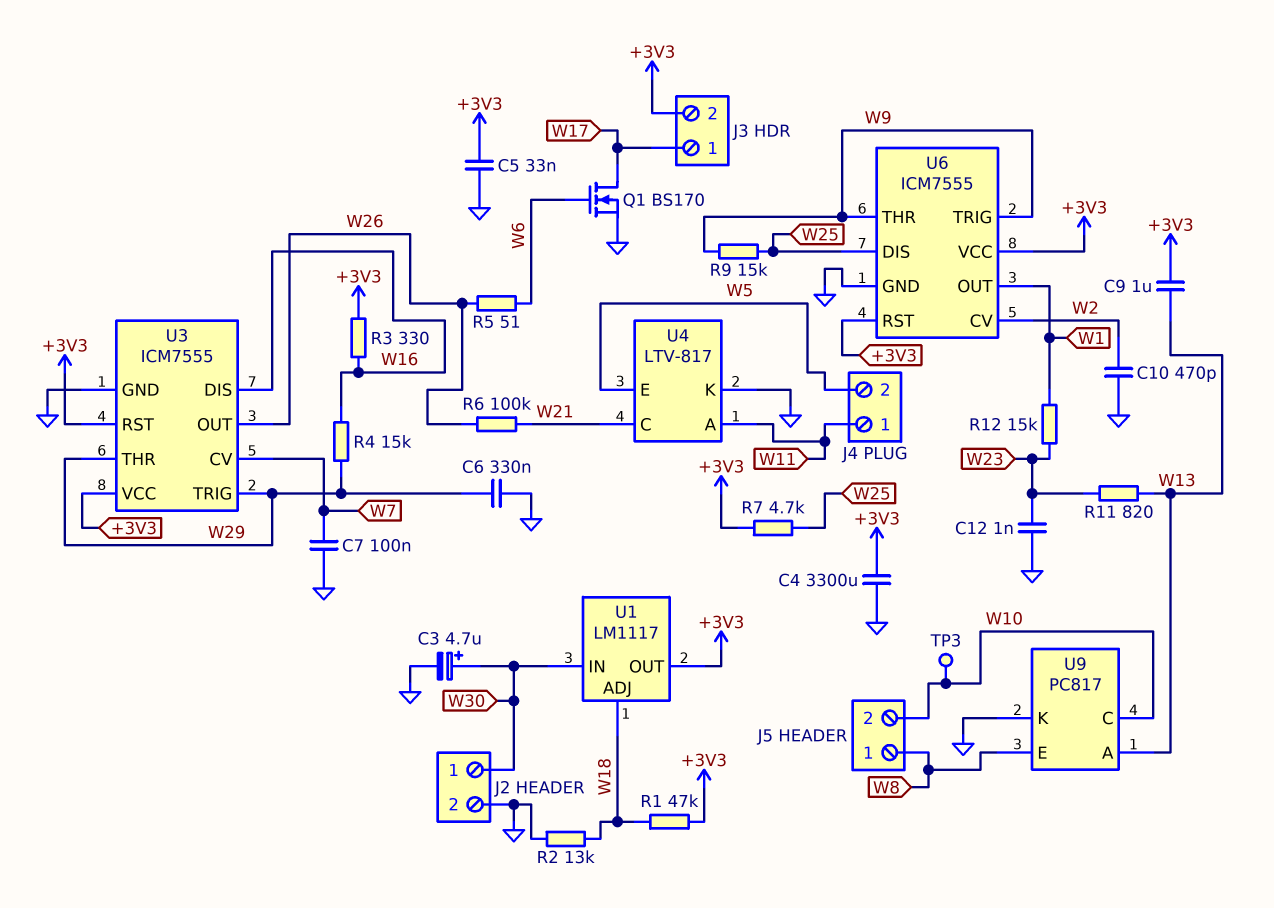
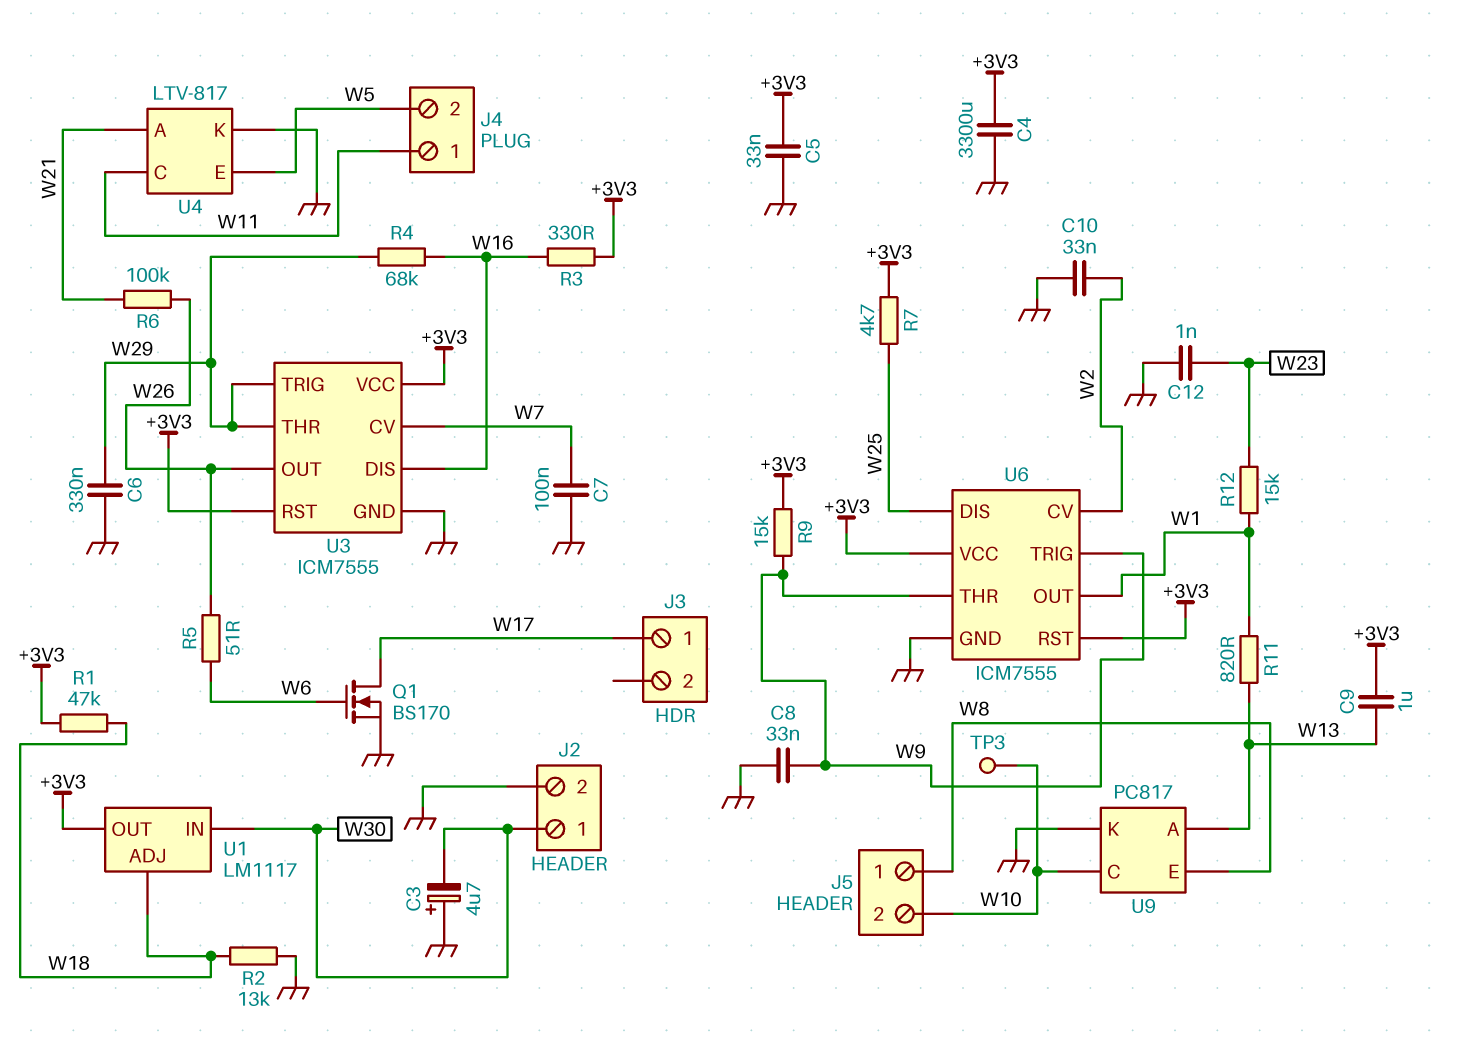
C3: 4.7uF (plus W30, minus GND) -> 4.7uF (plus GND, minus W30)
C8: none -> 33nF (GND, W9)
C10: 470pF (GND, W2) -> 33nF (GND, W2)
J3 pin 2: +3V3 -> none
R4: 15k (W16, W29) -> 68k (W16, W29)
R9: 15k (W9, W25) -> 15k (+3V3, W9)
R11: 820 (W13, W23) -> 820 (W1, W13)
U4 pin A: W11 -> W21
U4 pin C: W21 -> W11

